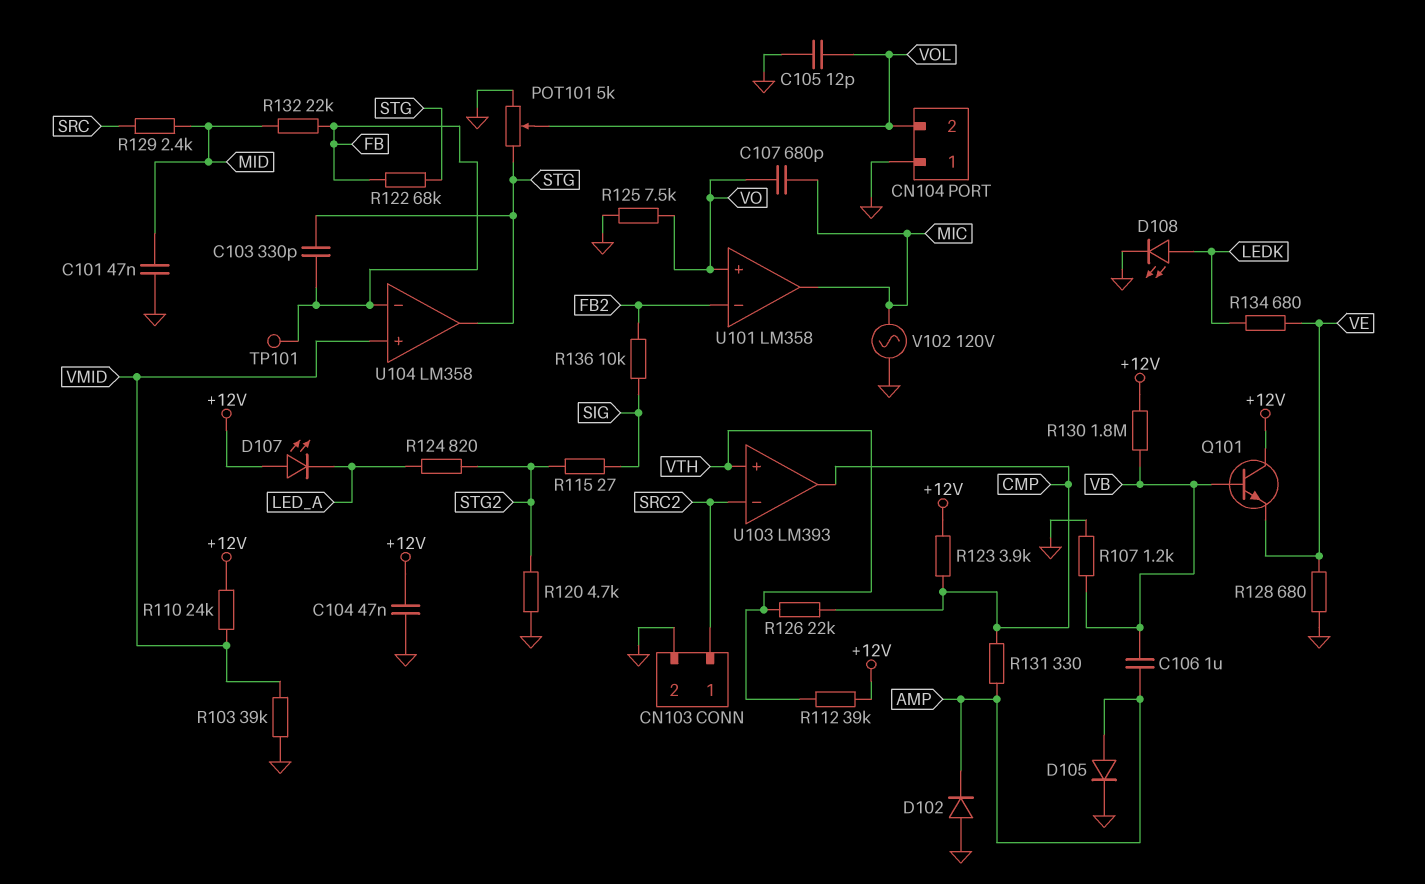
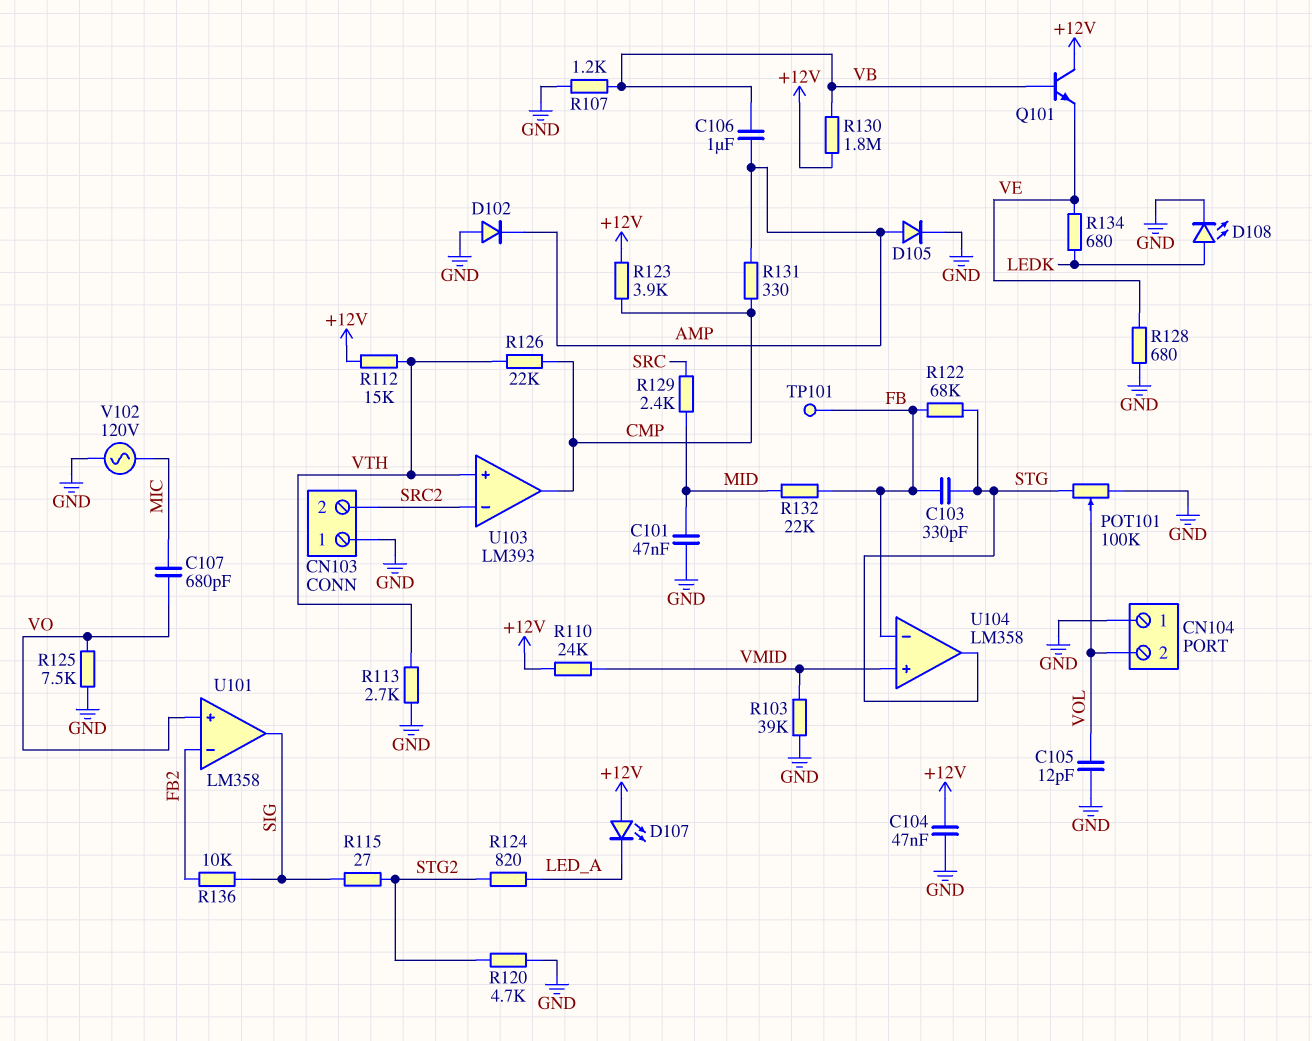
CN103 pin 1: SRC2 -> GND
CN103 pin 2: GND -> SRC2
POT101: 5k (GND, STG, wiper VOL) -> 100k (GND, STG, wiper VOL)
R112: 39k (+12V, VTH) -> 15k (+12V, VTH)
R113: none -> 2.7k (GND, VTH)
U101 pin out: MIC -> SIG

